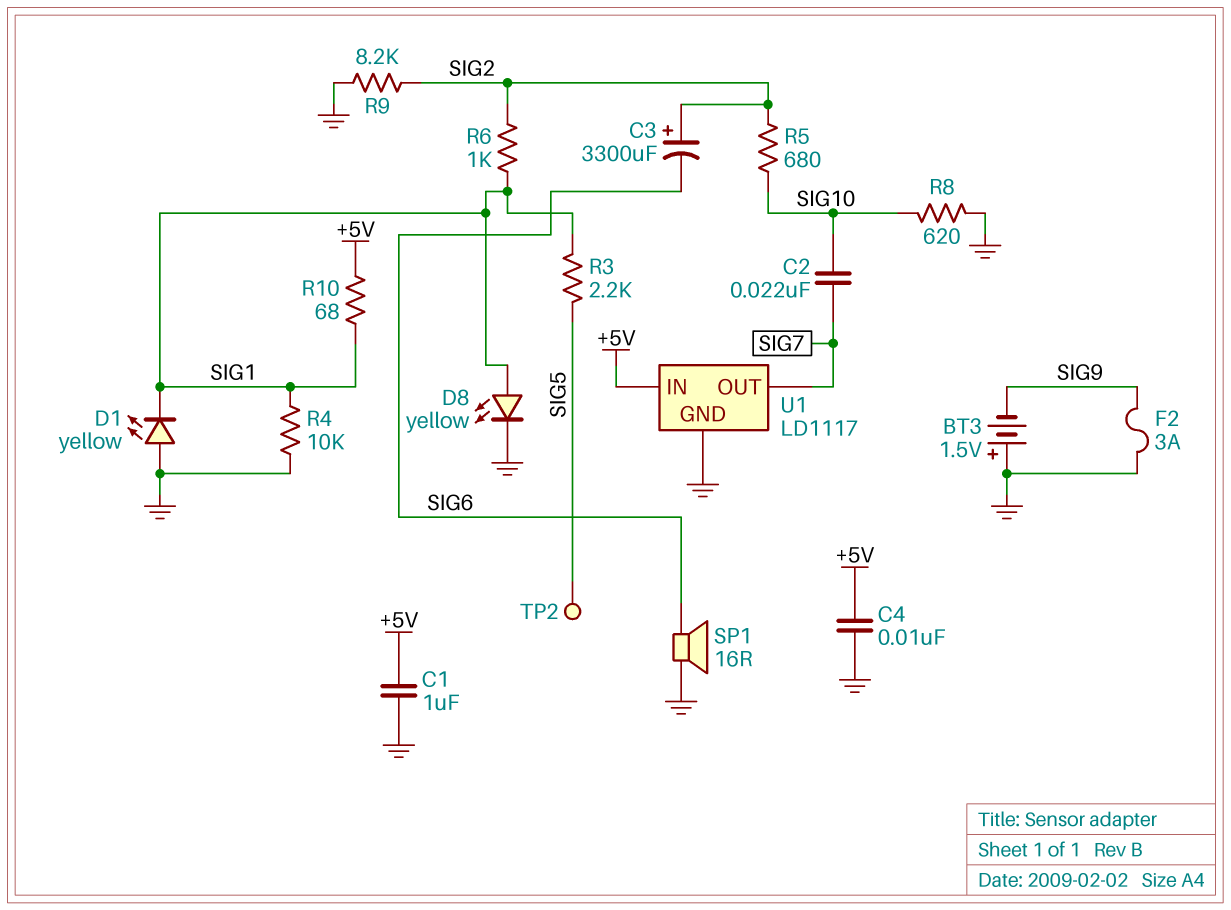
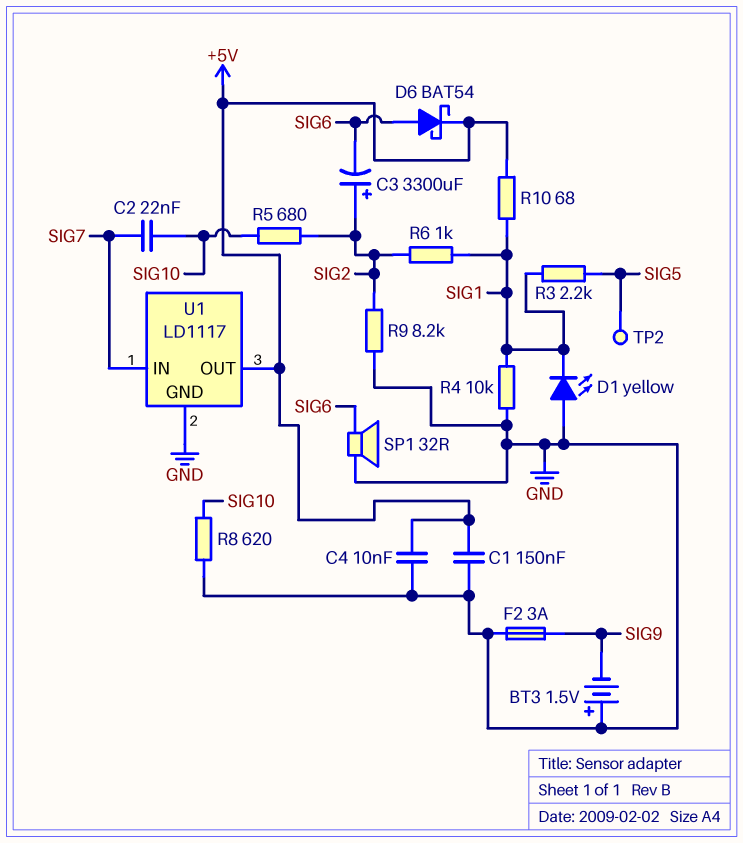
C1: 1uF (+5V, GND) -> 150nF (+5V, GND)
D6: none -> schottky BAT54 (A SIG6, K +5V)
D8: LED yellow (A SIG1, K GND) -> none
SP1: speaker 16R (GND, SIG6) -> speaker 32R (GND, SIG6)
U1 pin IN: +5V -> SIG7
U1 pin OUT: SIG7 -> +5V

